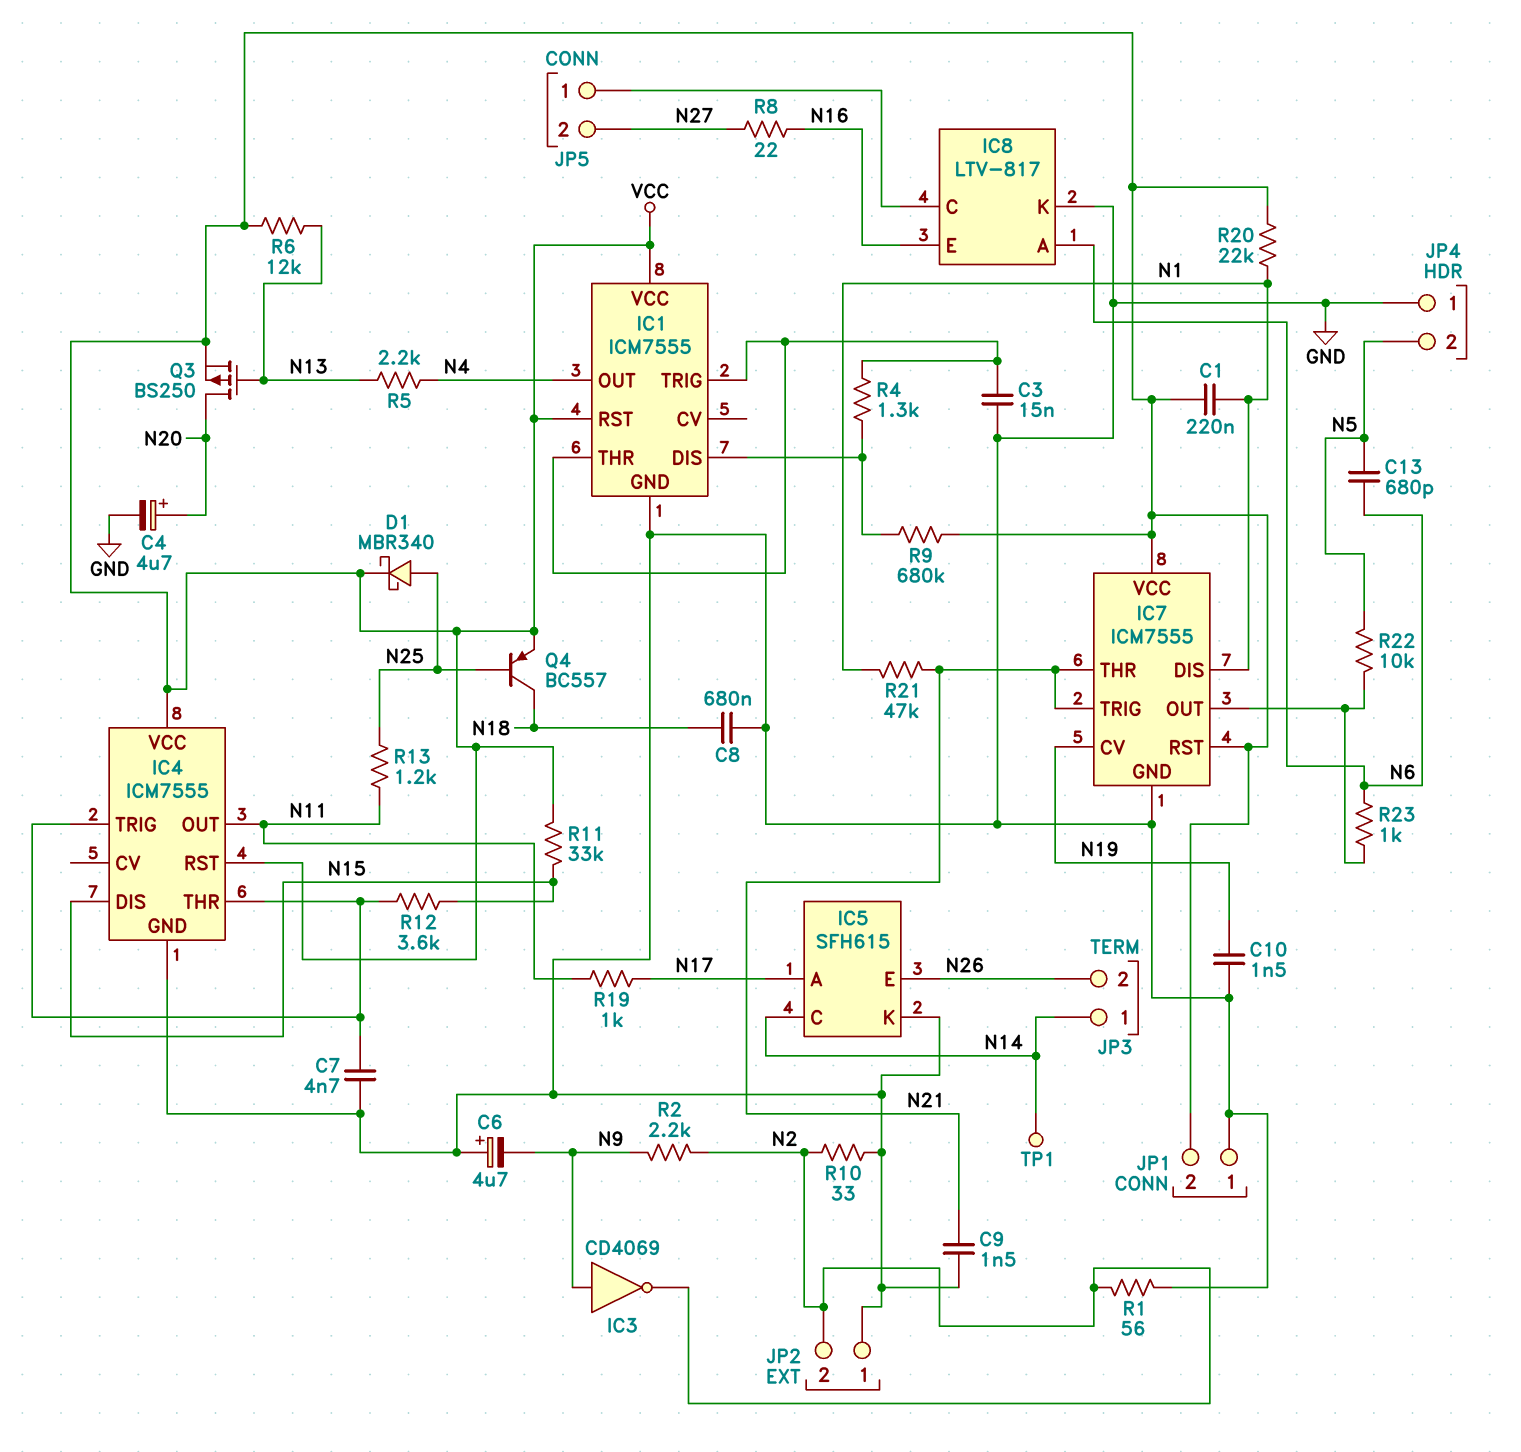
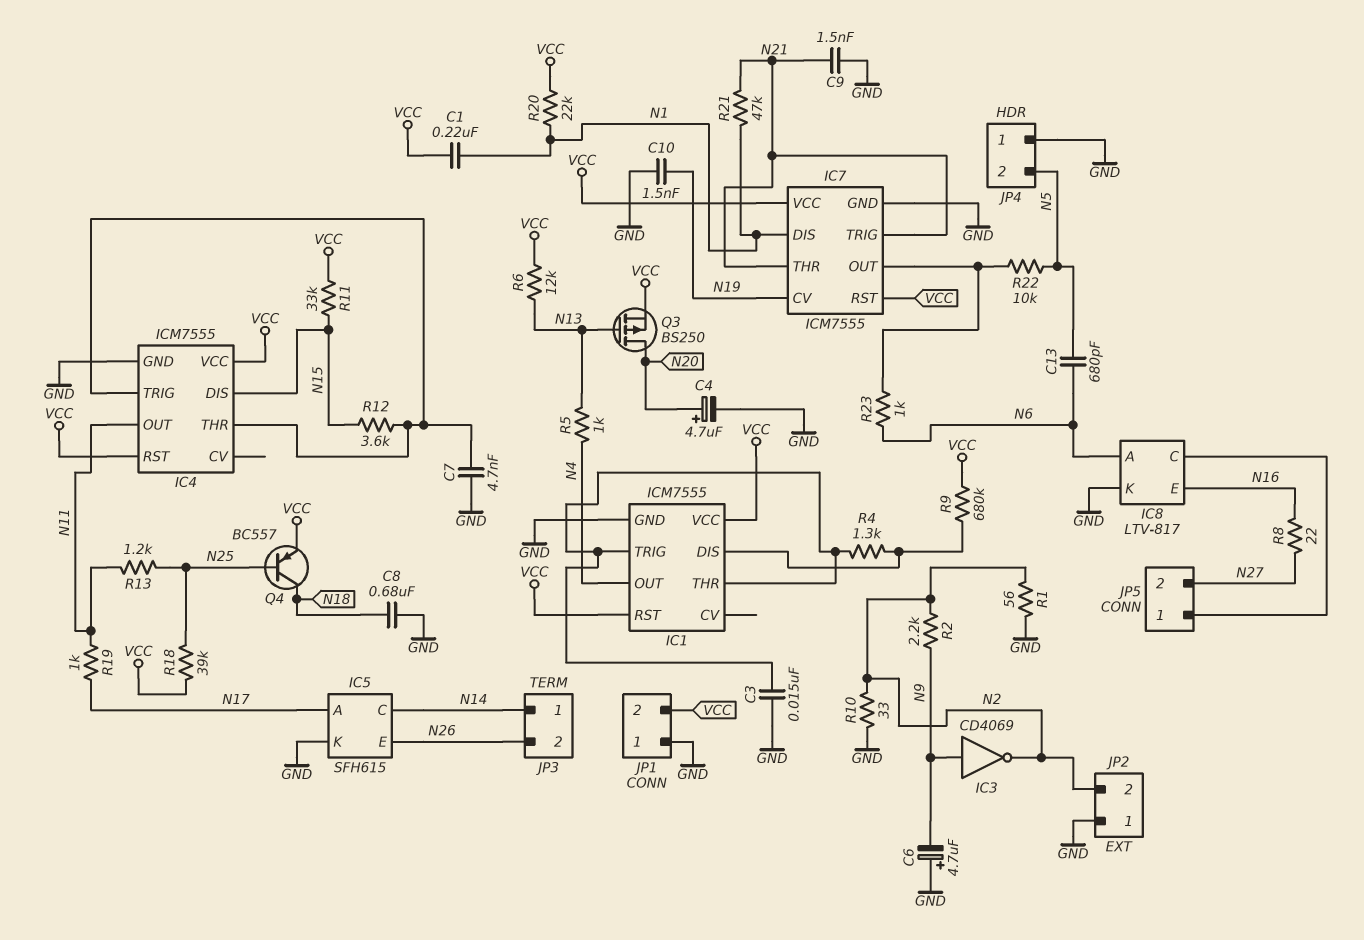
D1: schottky MBR340 (A N25, K VCC) -> none
R5: 2.2k (N4, N13) -> 1k (N4, N13)
R18: none -> 39k (N25, VCC)
TP1: test point (N14) -> none

